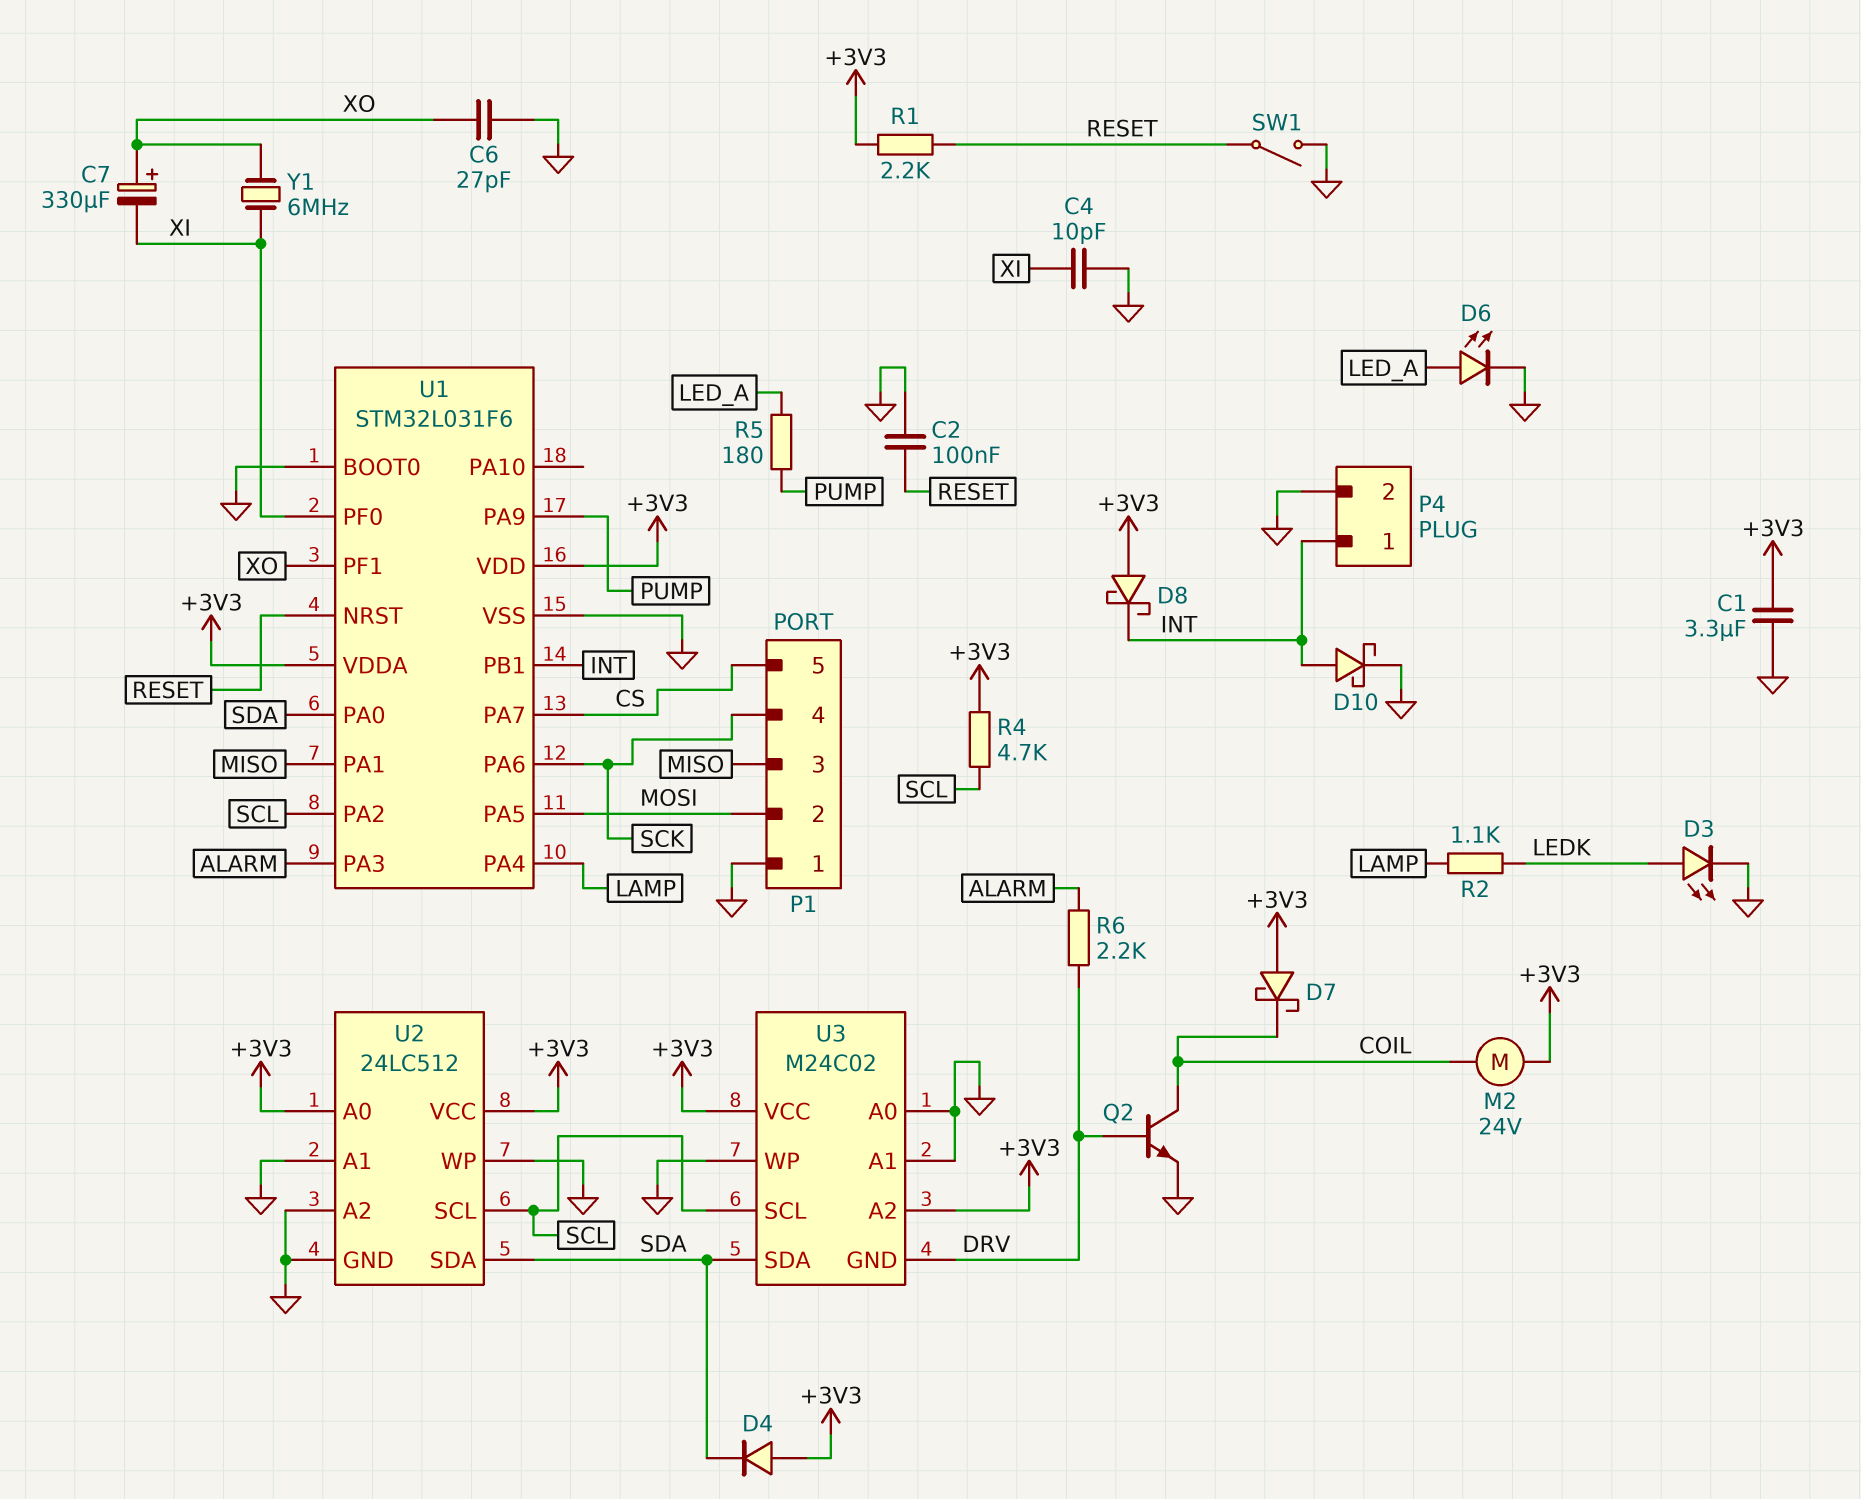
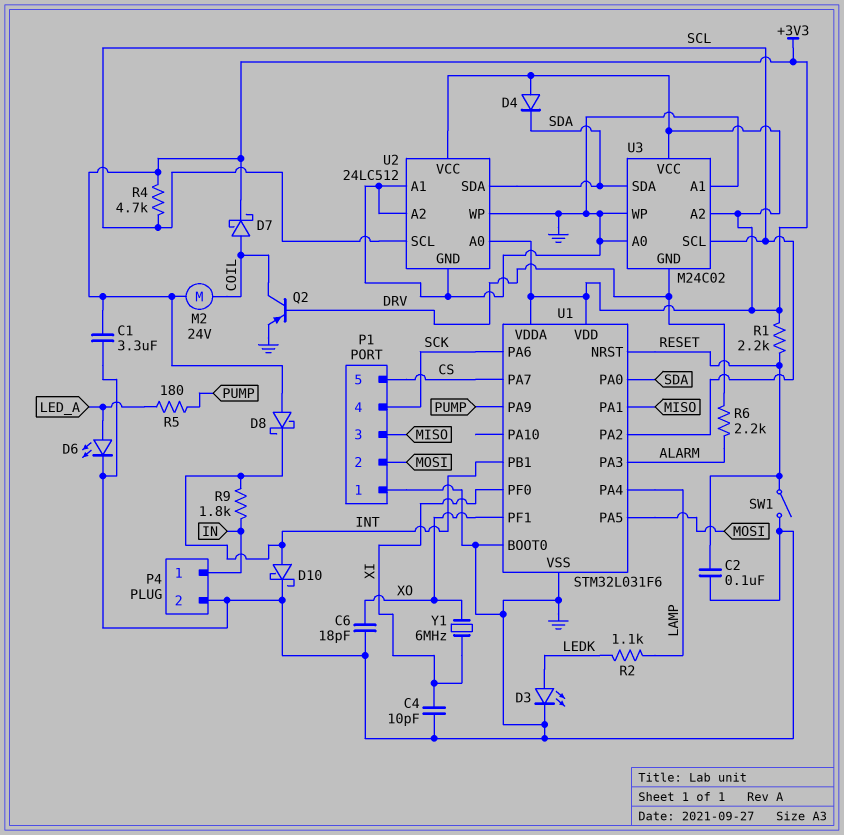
C6: 27pF (GND, XO) -> 18pF (GND, XO)
C7: 330uF (plus XO, minus XI) -> none
D7: schottky (A +3V3, K COIL) -> schottky (A COIL, K +3V3)
P4 pin 1: INT -> IN
Q2: NPN (B DRV, C COIL, E GND) -> PNP (B DRV, C COIL, E GND)
R9: none -> 1.8k (IN, INT)

